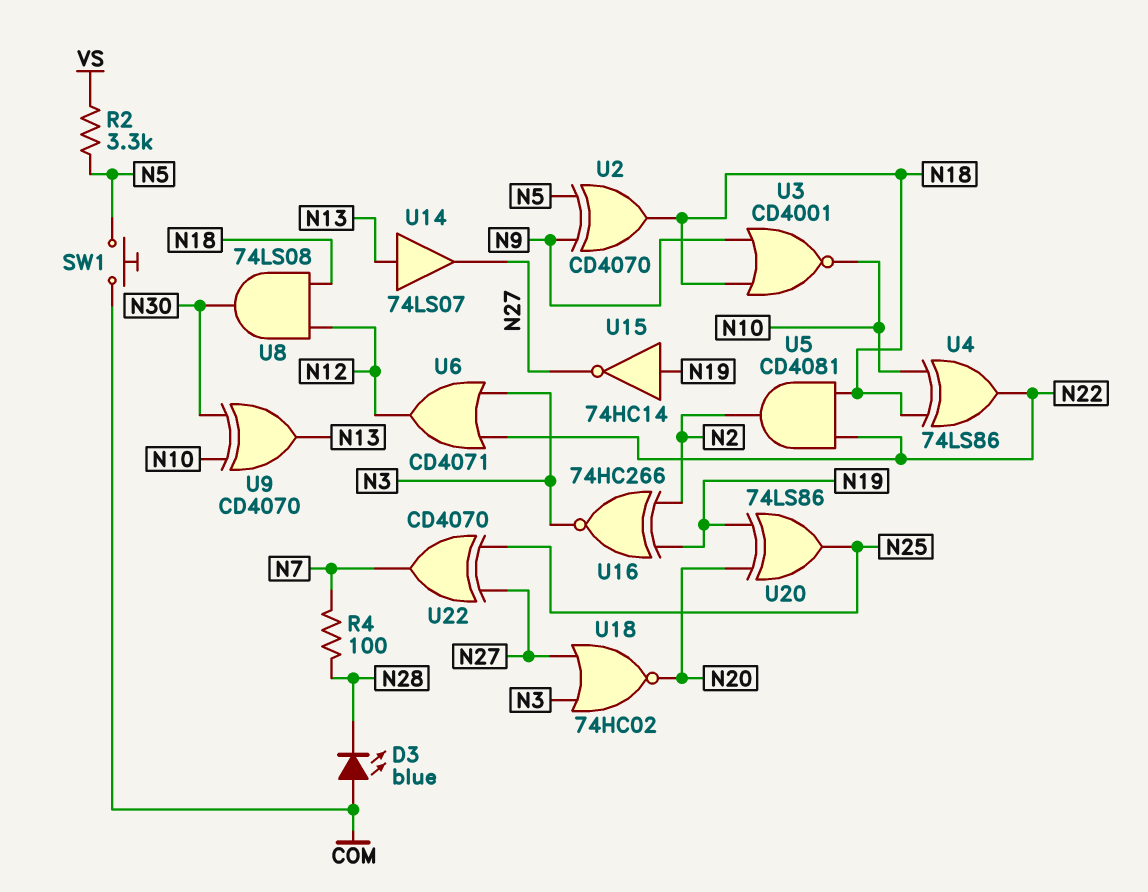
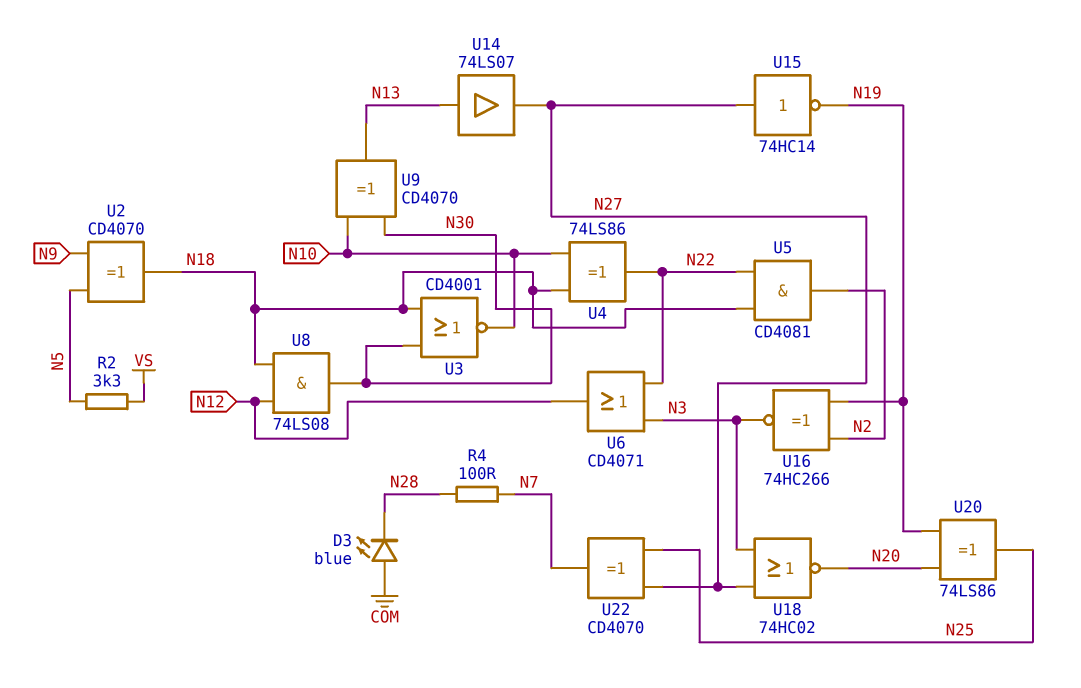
SW1: button (COM, N5) -> none
U3: NOR CD4001 (in N9, in N18, out N10) -> NOR CD4001 (in N18, in N30, out N10)
U15: NOT 74HC14 (in N19, out N27) -> NOT 74HC14 (in N27, out N19)

